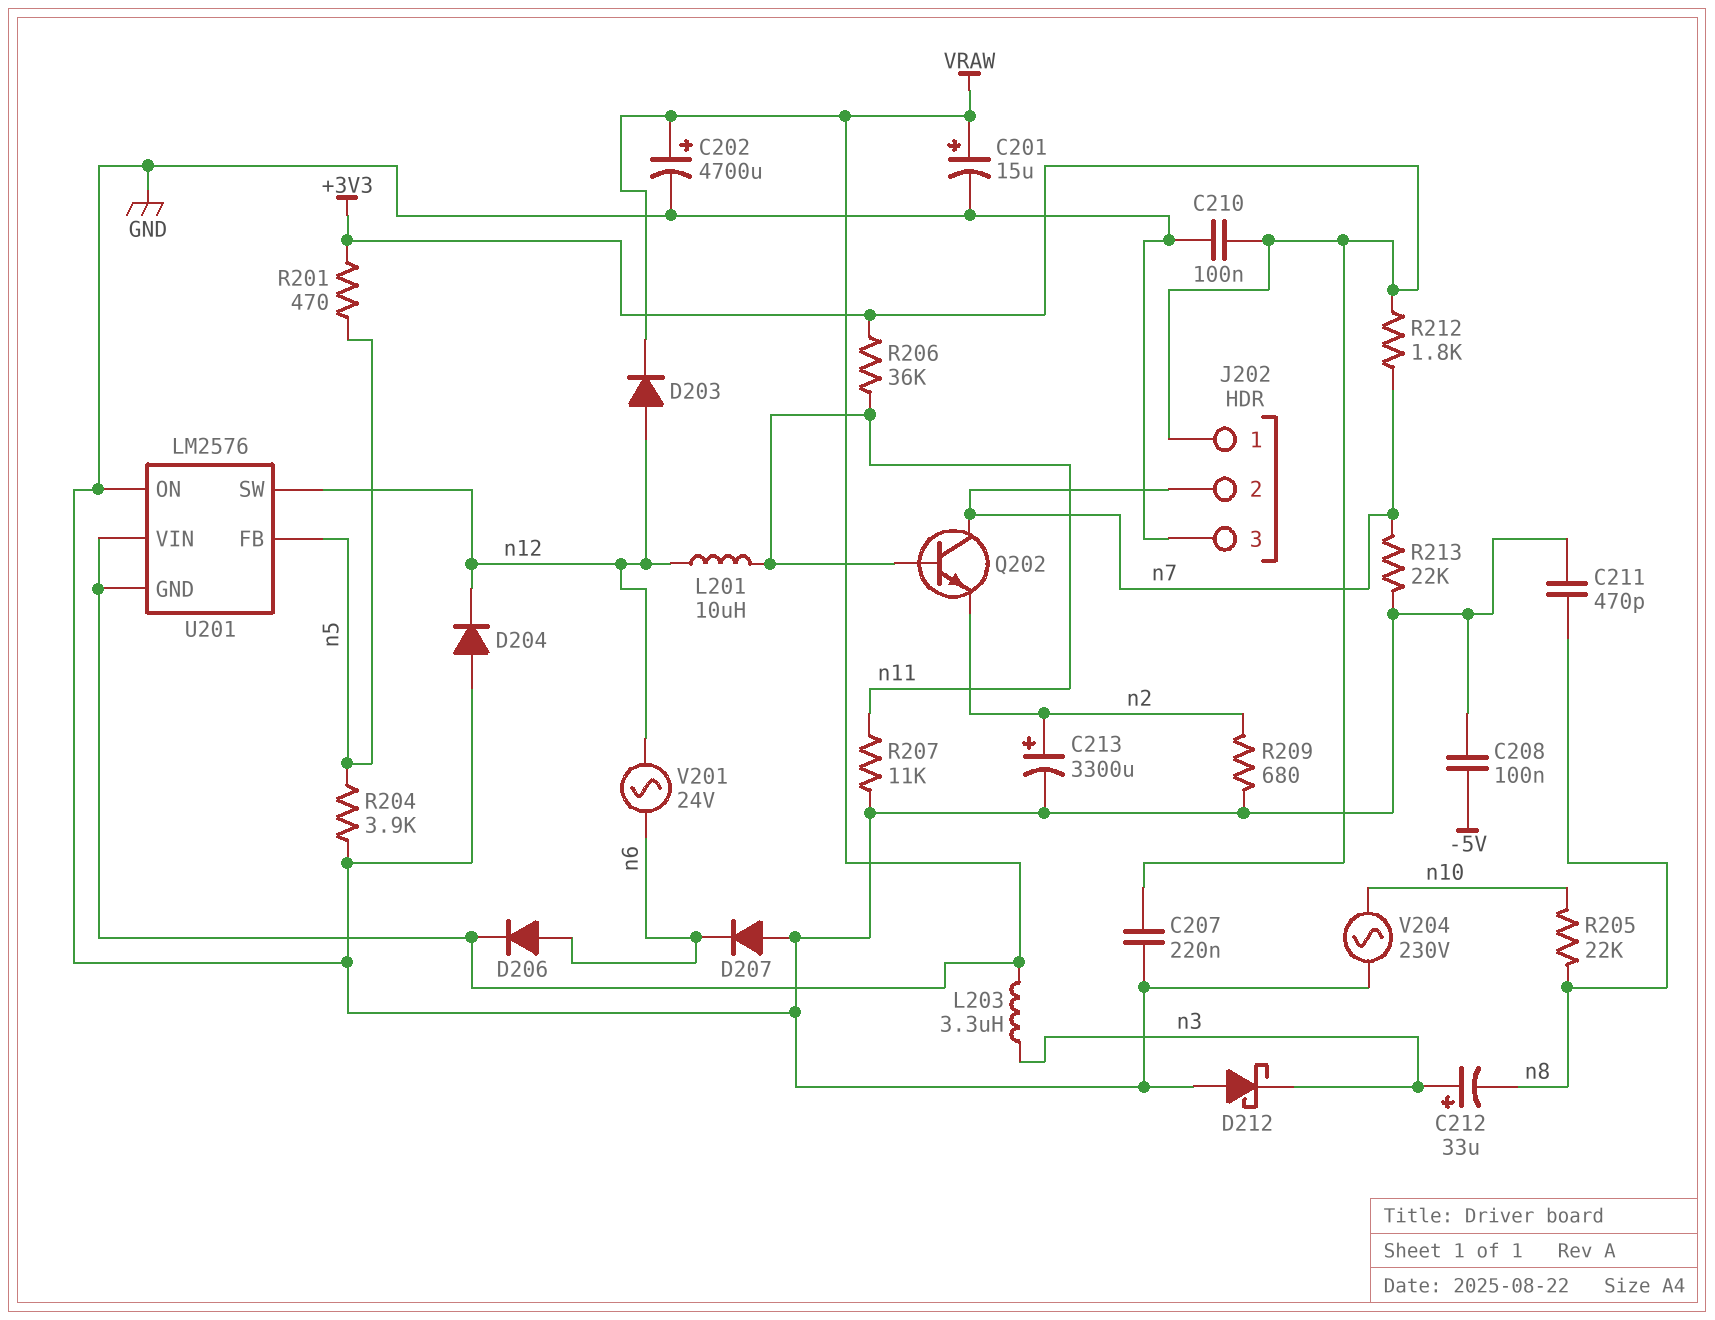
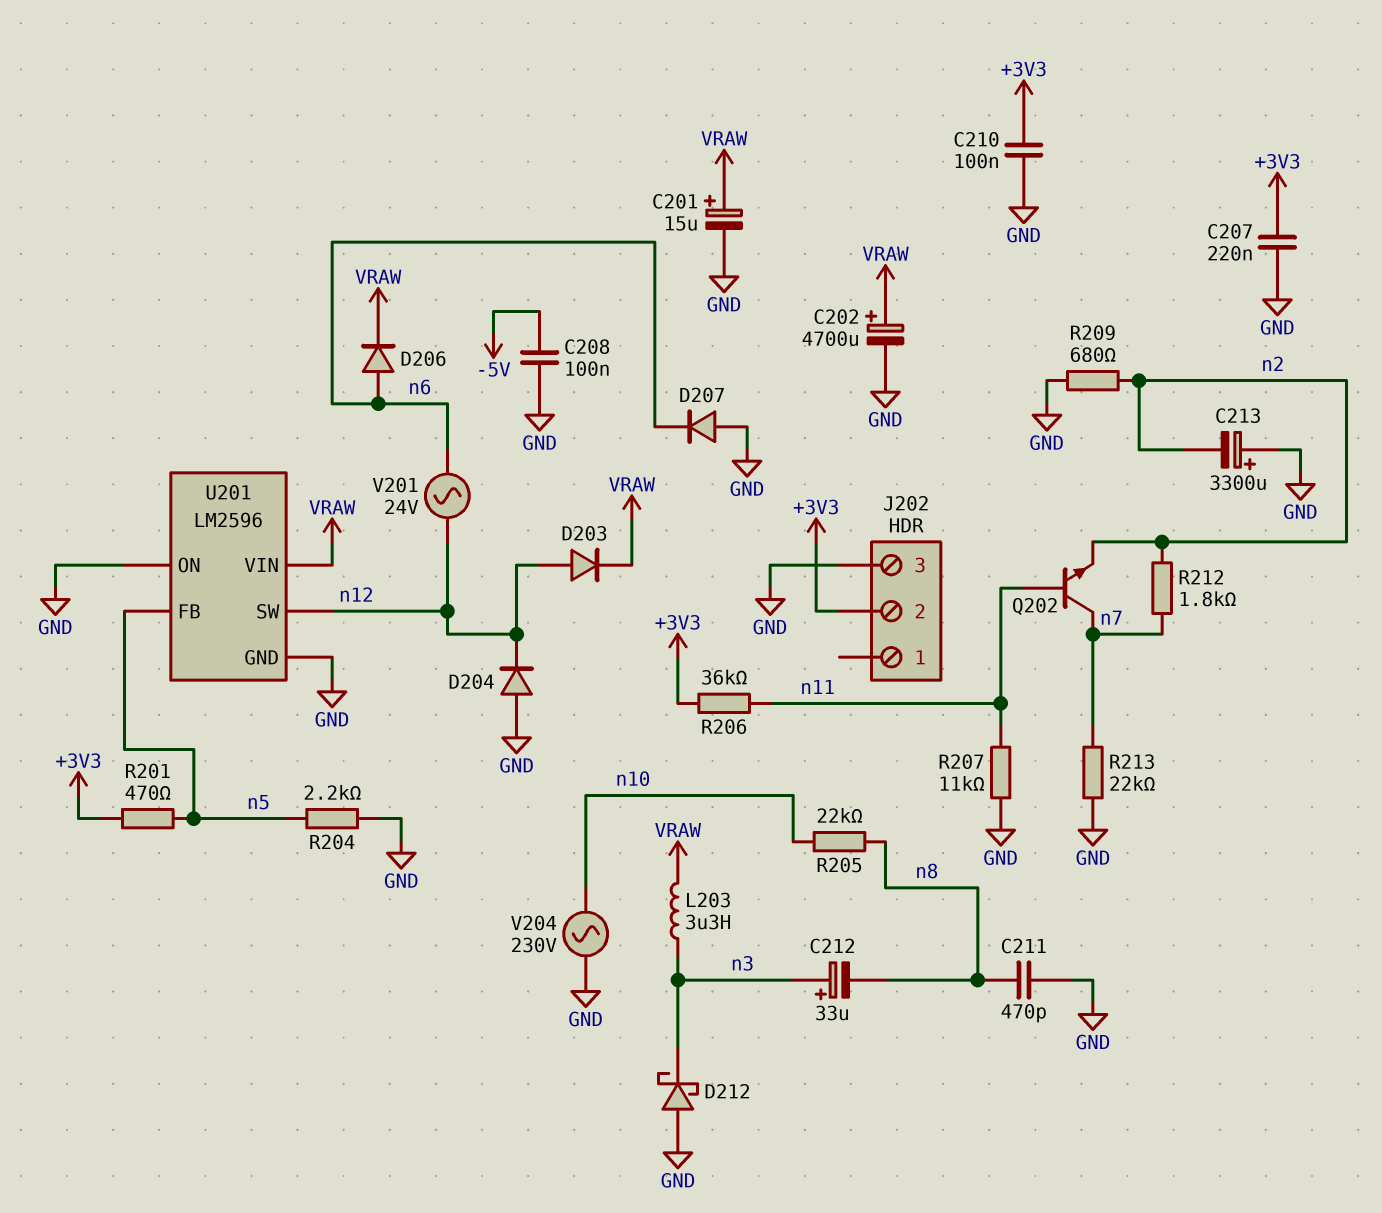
C213: 3300uF (plus n2, minus GND) -> 3300uF (plus GND, minus n2)
J202 pin 1: +3V3 -> none
J202 pin 2: n7 -> +3V3
L201: 10uH (n11, n12) -> none
R204: 3.9k (GND, n5) -> 2.2k (GND, n5)
R212: 1.8k (+3V3, n7) -> 1.8k (n2, n7)
U201: LM2576 -> LM2596
U201 pin GND: VRAW -> GND

